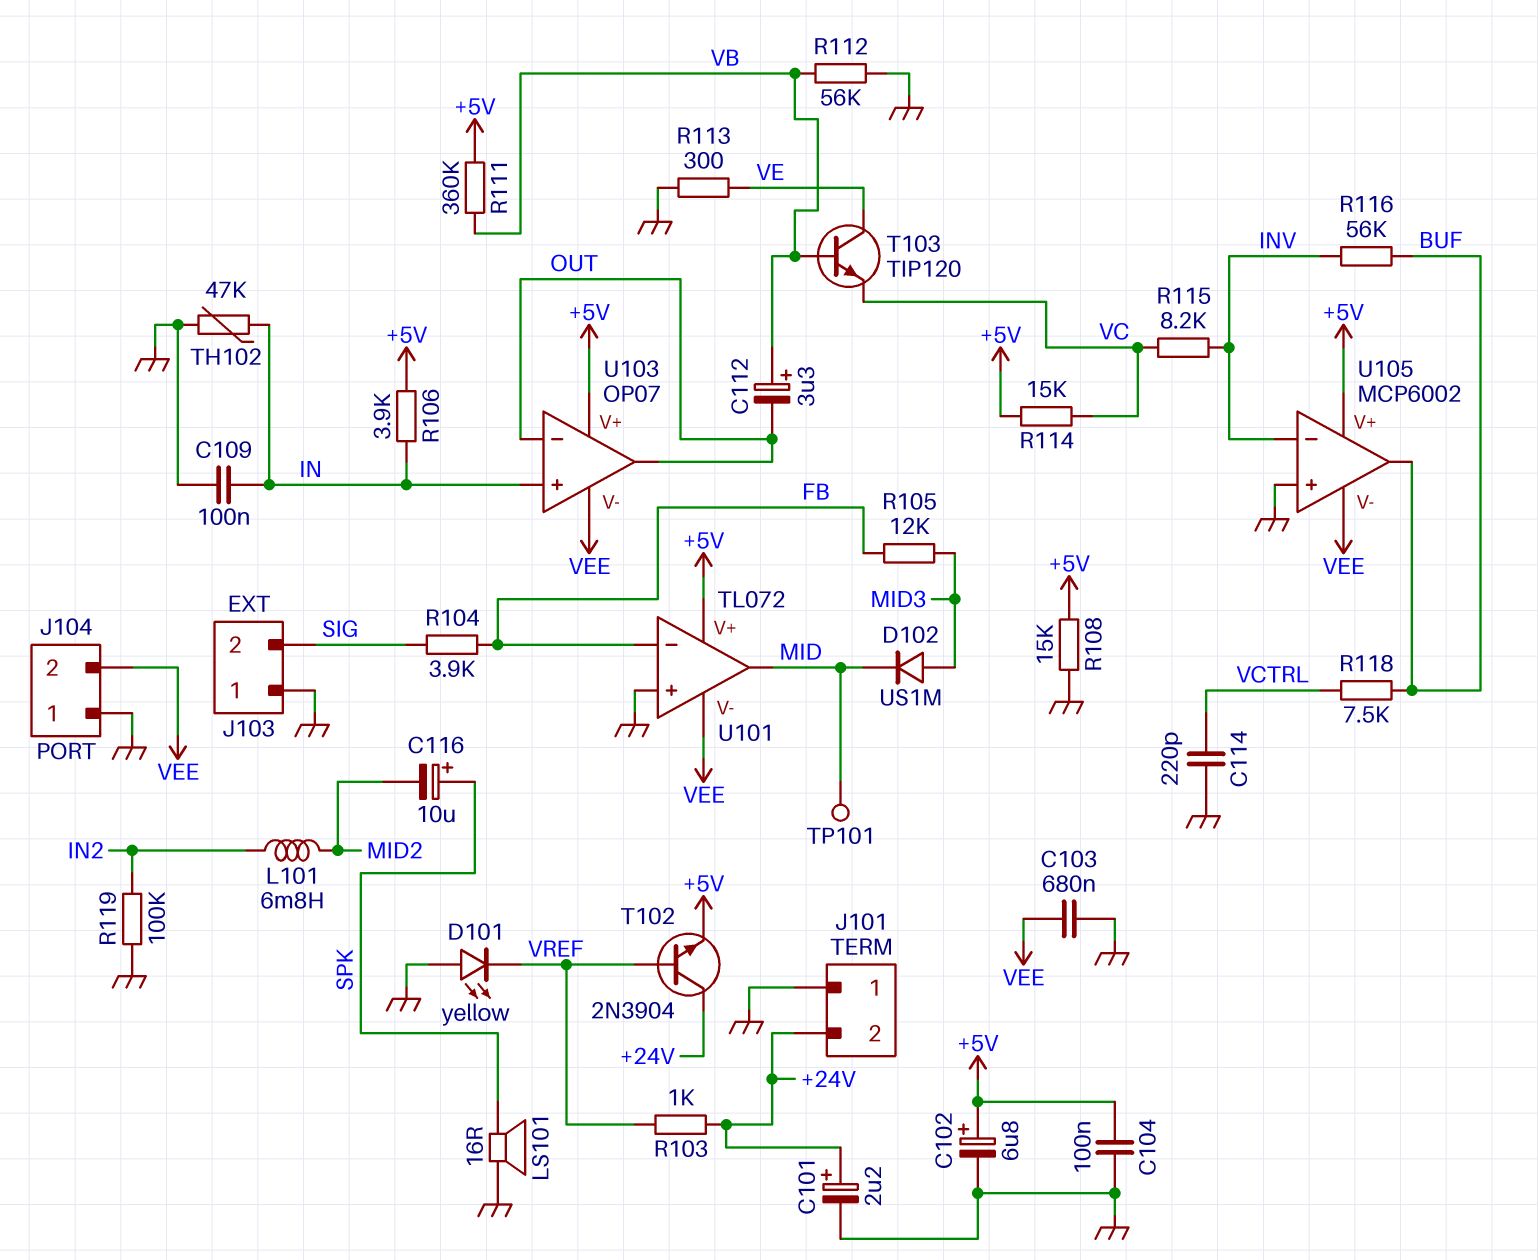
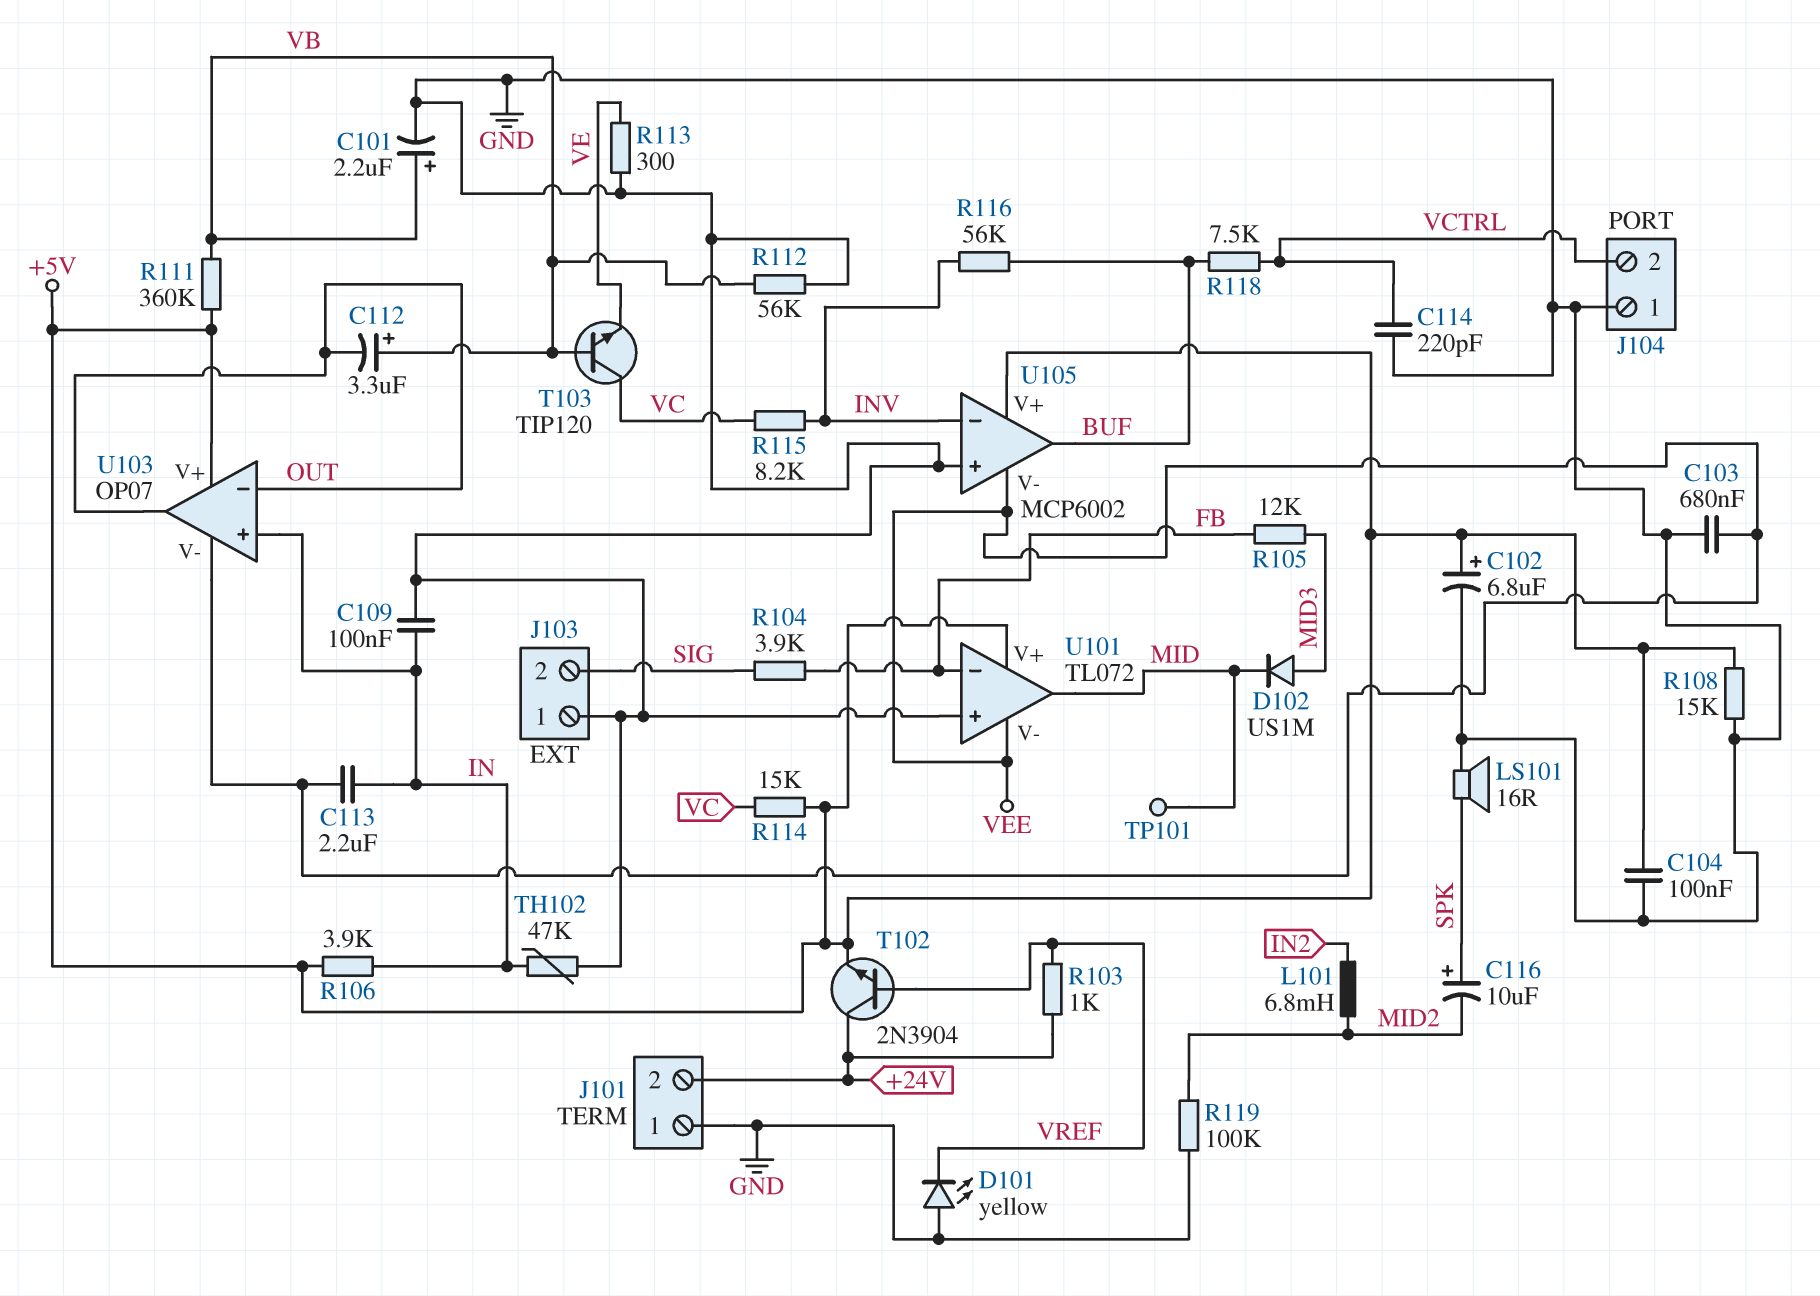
C101: 2.2uF (plus +24V, minus GND) -> 2.2uF (plus VB, minus GND)
C113: none -> 2.2uF (IN, VEE)
J104 pin 2: VEE -> VCTRL
R119: 100k (GND, IN2) -> 100k (GND, MID2)
T103: NPN TIP120 (B VB, C VE, E VC) -> NPN TIP120 (B VB, C VC, E VE)

